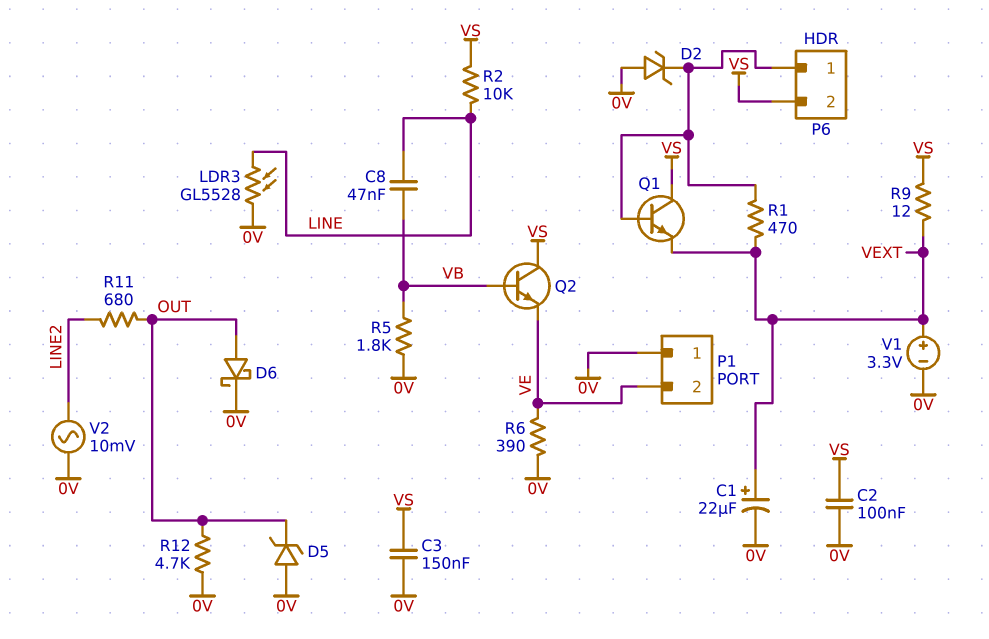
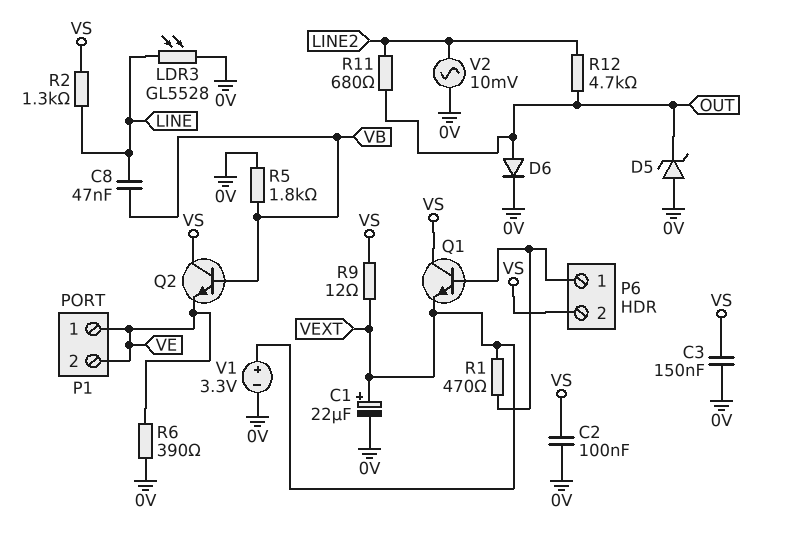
D2: zener (A 0V, K P6/1) -> none
D6: schottky (A OUT, K 0V) -> diode (A OUT, K 0V)
P1 pin 1: 0V -> VE
R2: 10k (LINE, VS) -> 1.3k (LINE, VS)
R12: 4.7k (0V, OUT) -> 4.7k (LINE2, OUT)

